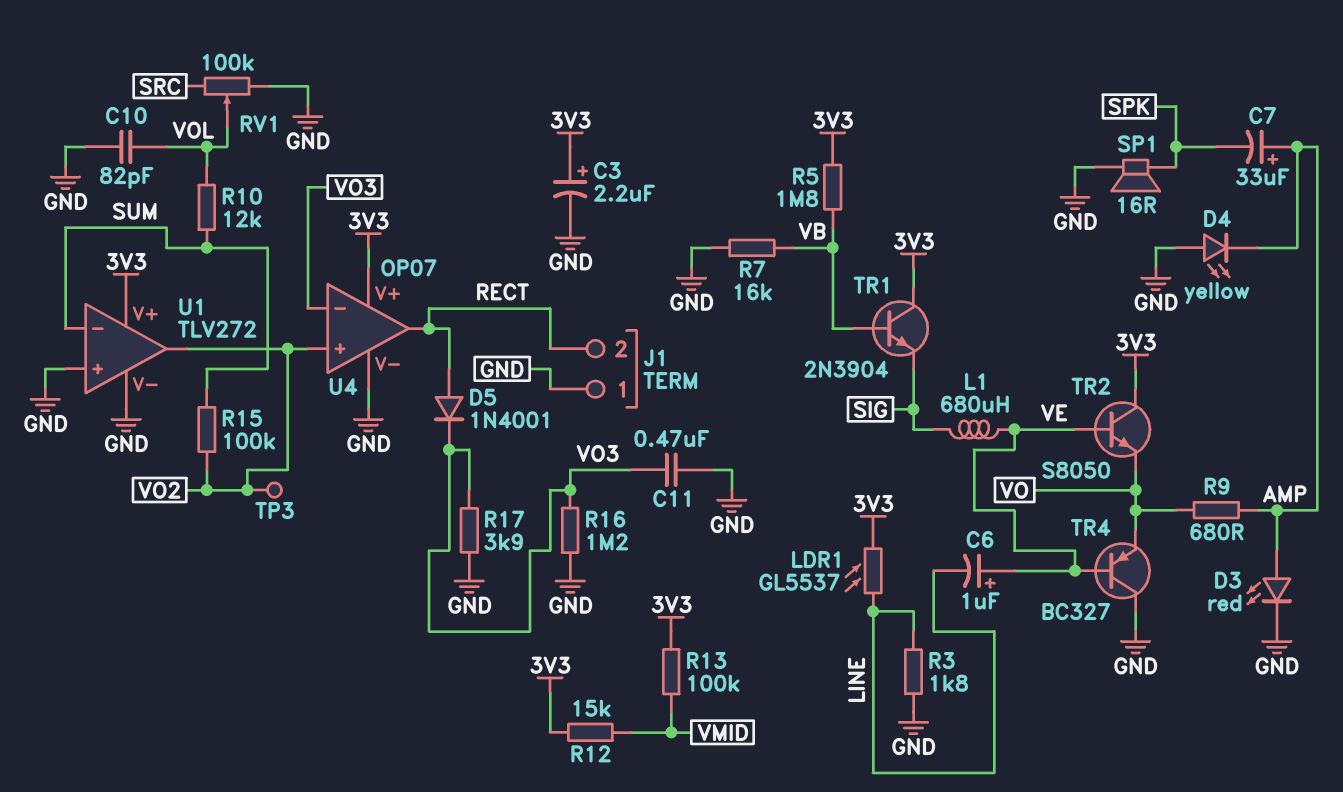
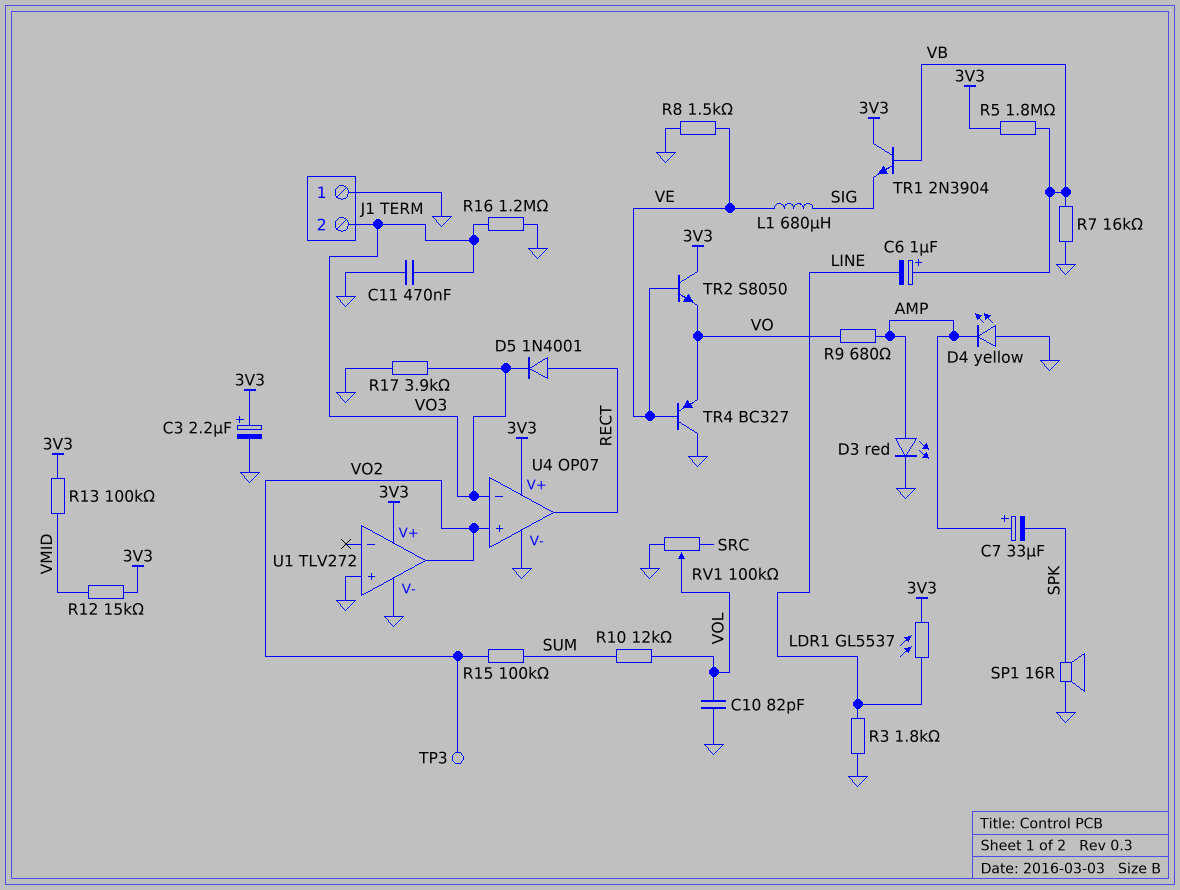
C6: 1uF (plus VE, minus LINE) -> 1uF (plus VB, minus LINE)
J1 pin 2: RECT -> VO3
R8: none -> 1.5k (GND, VE)
U1 pin in-: SUM -> none

